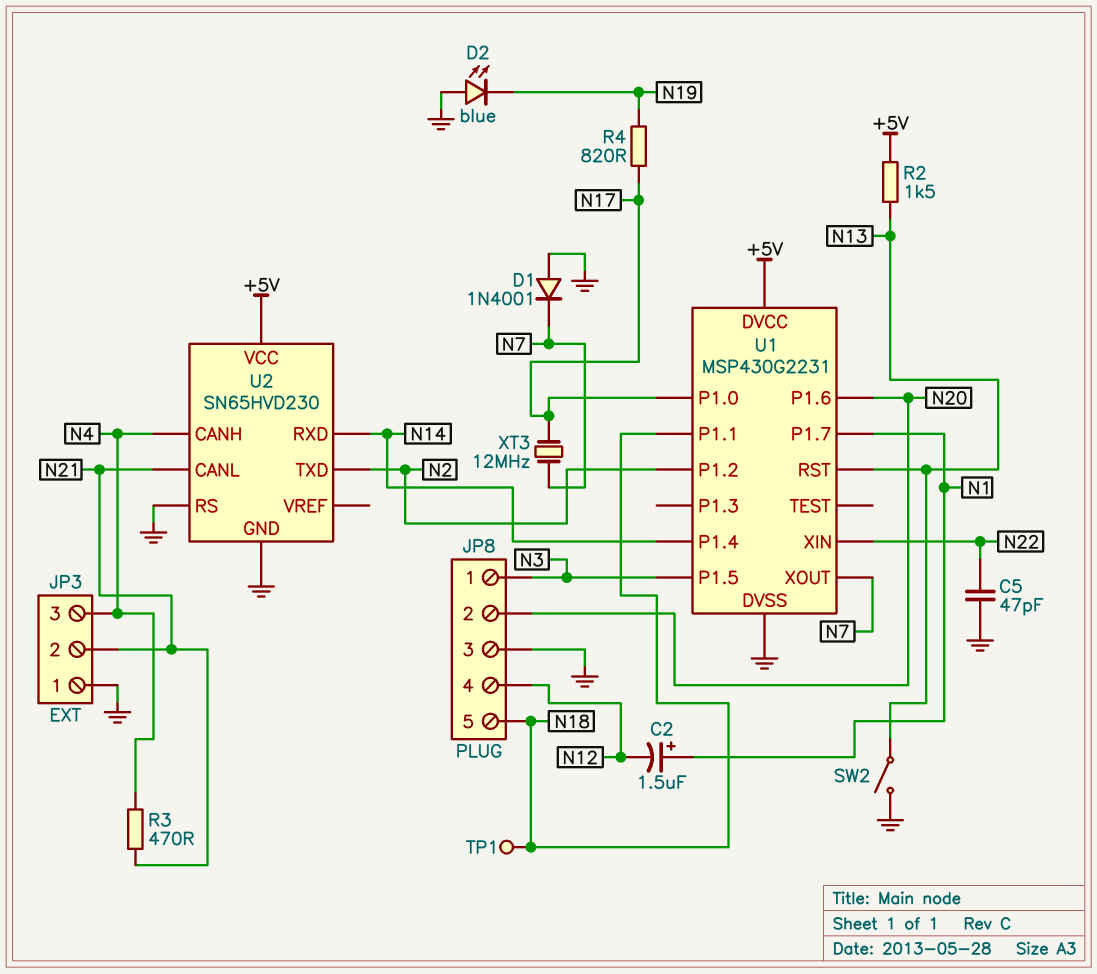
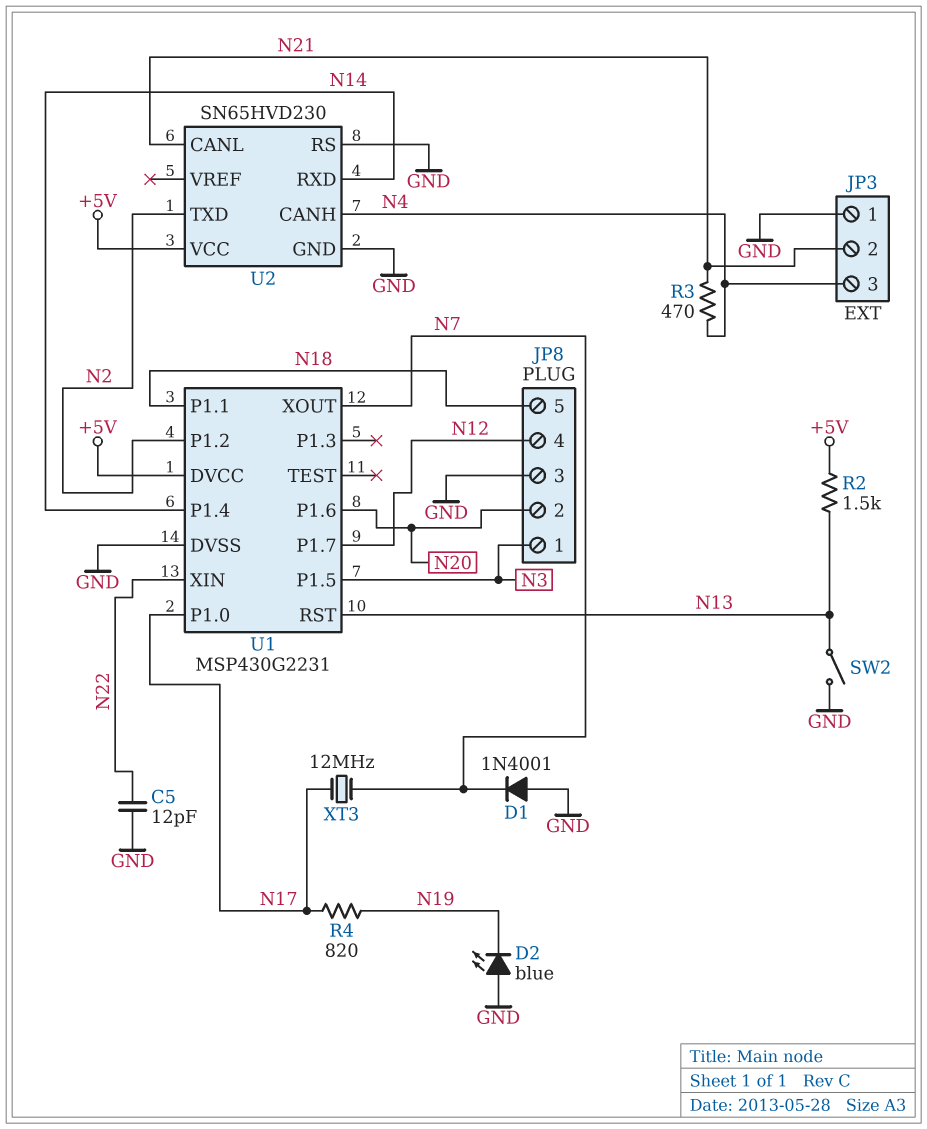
C2: 1.5uF (plus N1, minus N12) -> none
C5: 47pF (GND, N22) -> 12pF (GND, N22)
TP1: test point (N18) -> none
U1 pin P1.7: N1 -> N12

